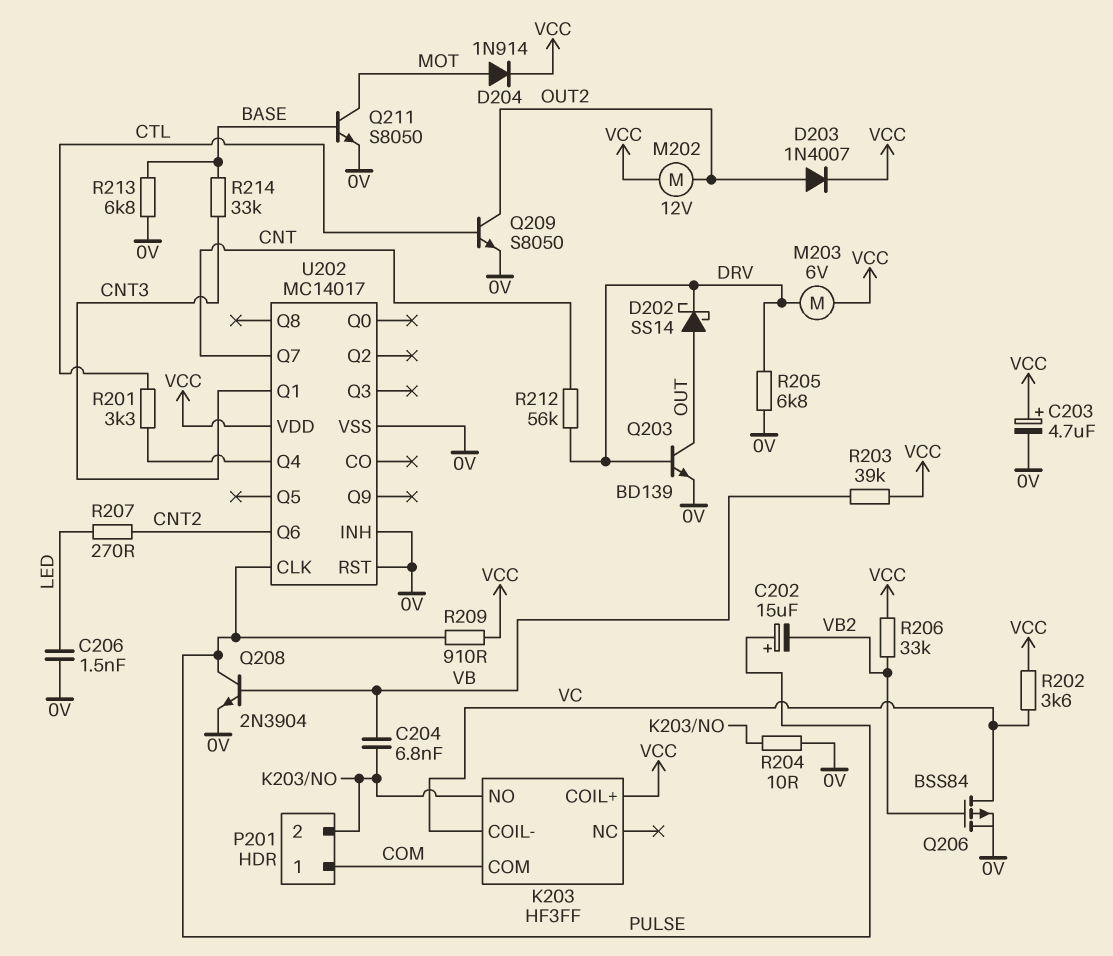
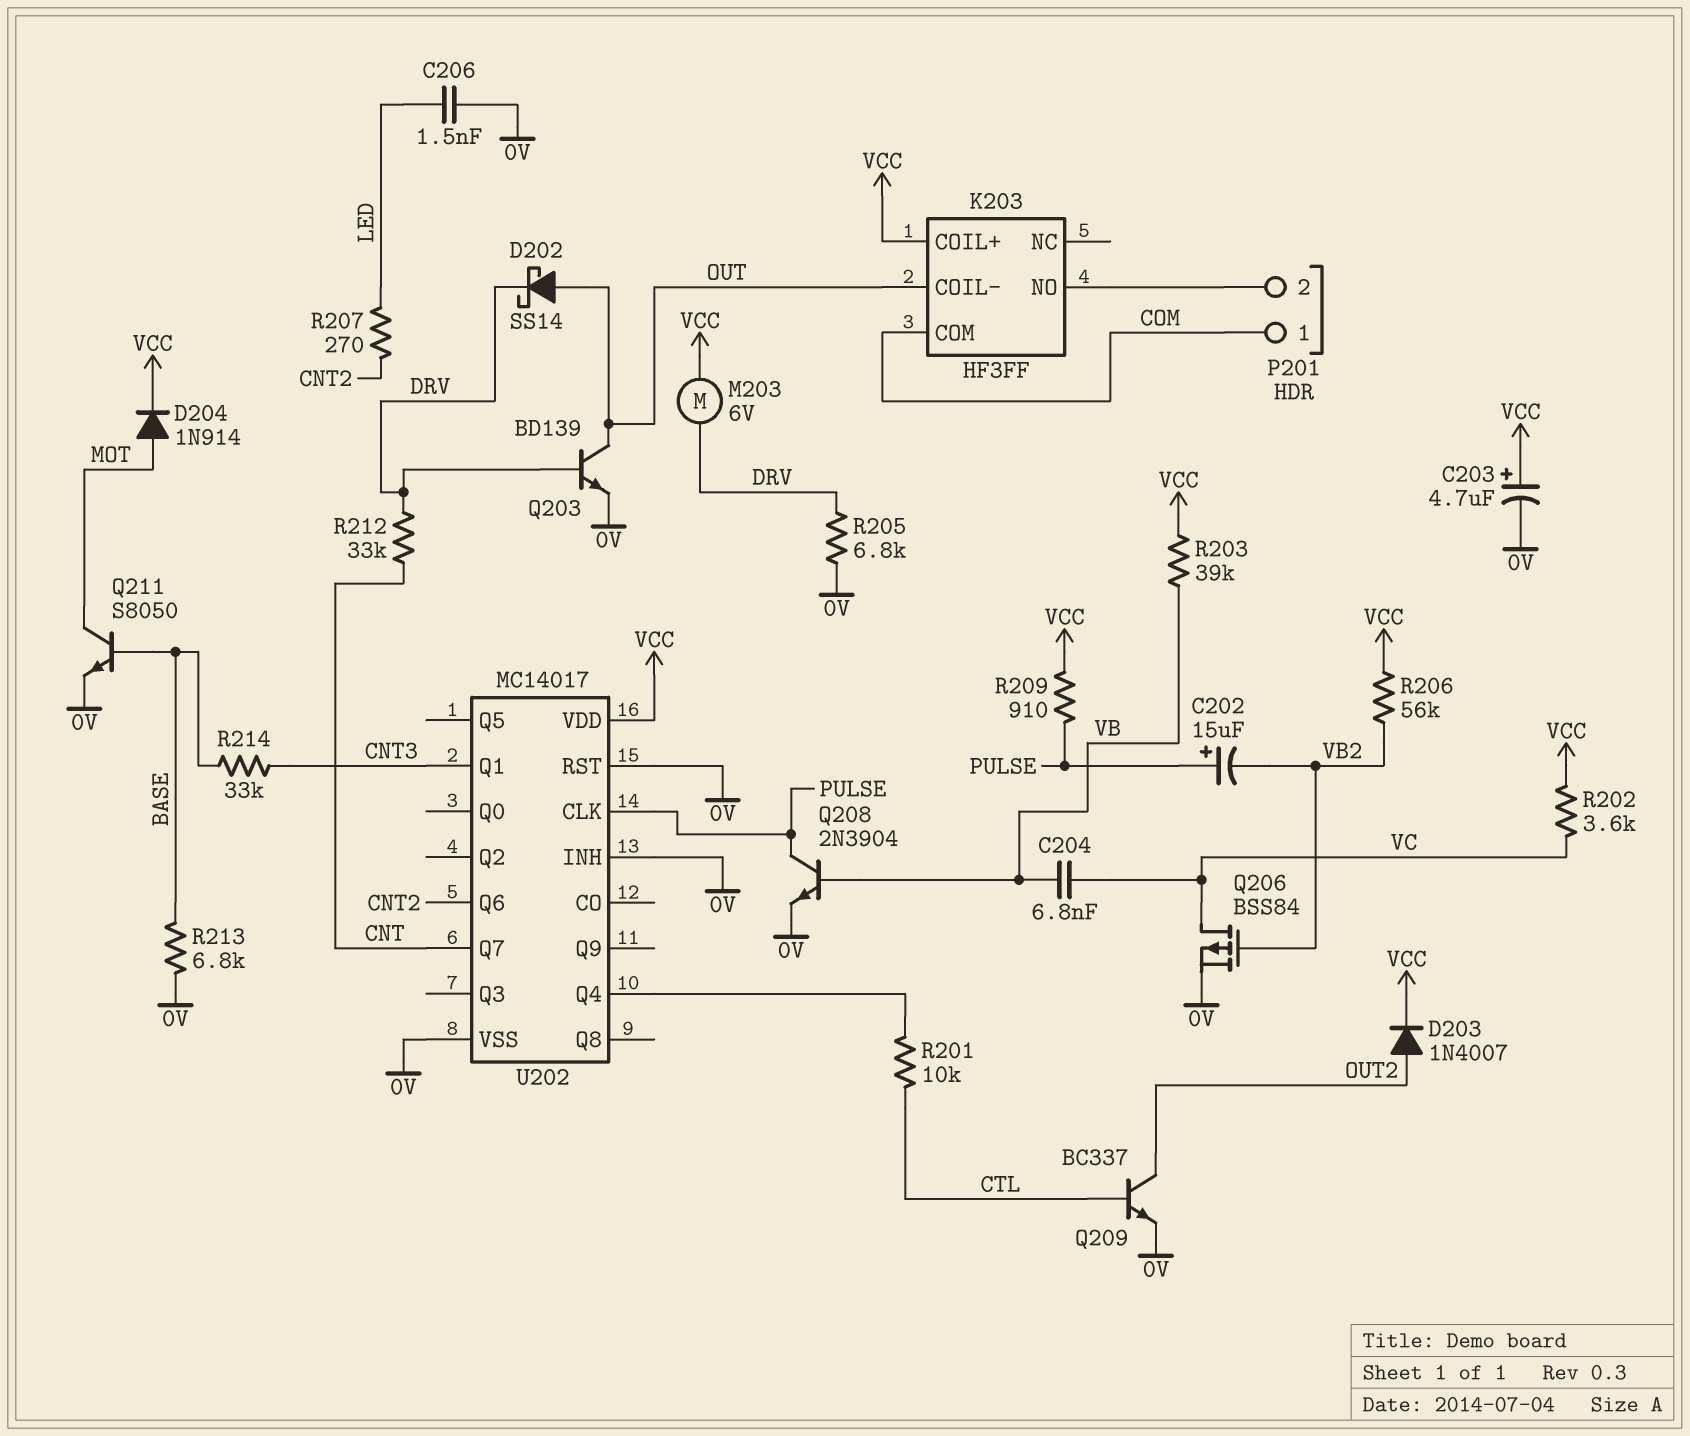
C204: 6.8nF (K203/NO, VB) -> 6.8nF (VB, VC)
K203 pin COIL-: VC -> OUT
M202: motor 12V (OUT2, VCC) -> none
Q209: NPN S8050 (B CTL, C OUT2, E 0V) -> NPN BC337 (B CTL, C OUT2, E 0V)
R201: 3.3k (CTL, U202/Q4) -> 10k (CTL, U202/Q4)
R204: 10 (0V, K203/NO) -> none
R206: 33k (VB2, VCC) -> 56k (VB2, VCC)
R212: 56k (CNT, DRV) -> 33k (CNT, DRV)

